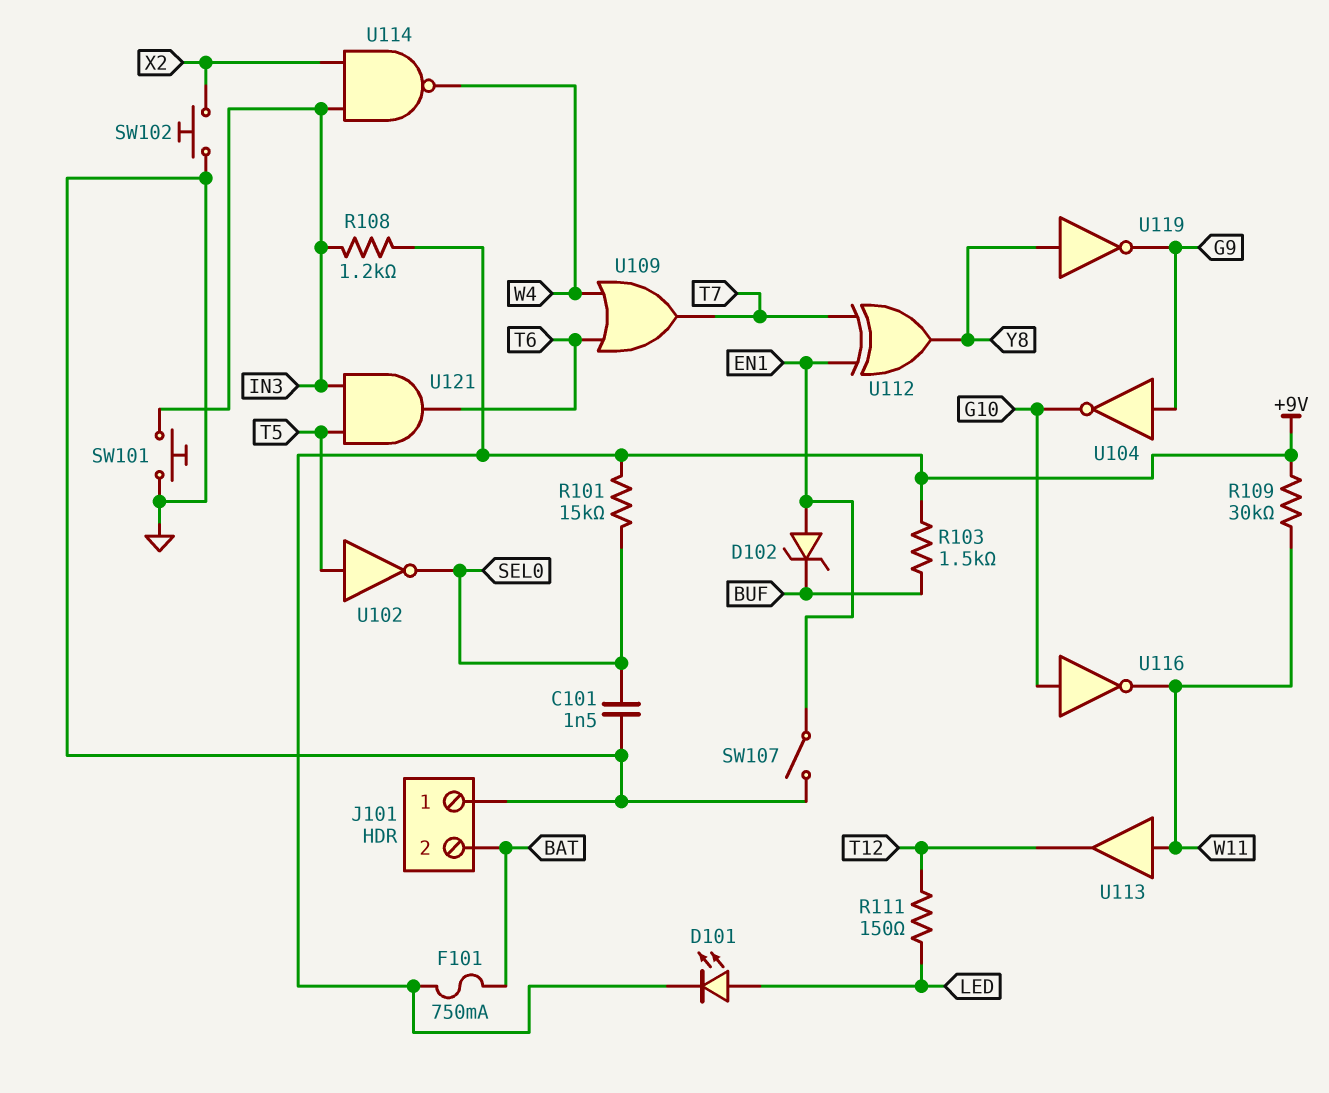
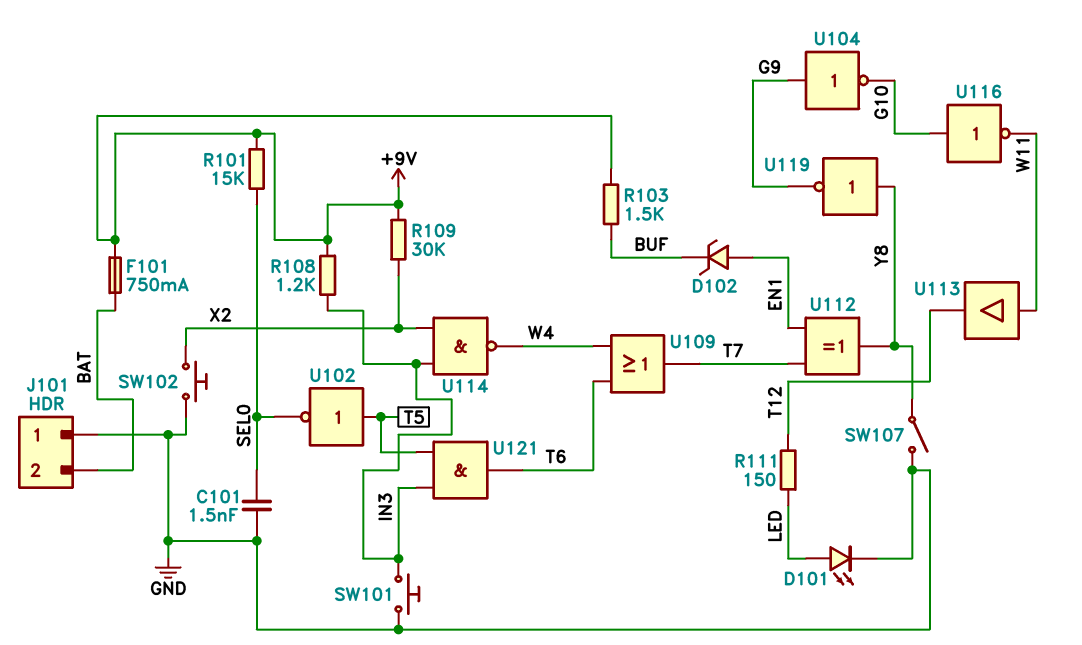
D101: LED (A LED, K +9V) -> LED (A LED, K GND)
R109: 30k (+9V, W11) -> 30k (+9V, X2)
SW107: switch (EN1, GND) -> switch (GND, Y8)

